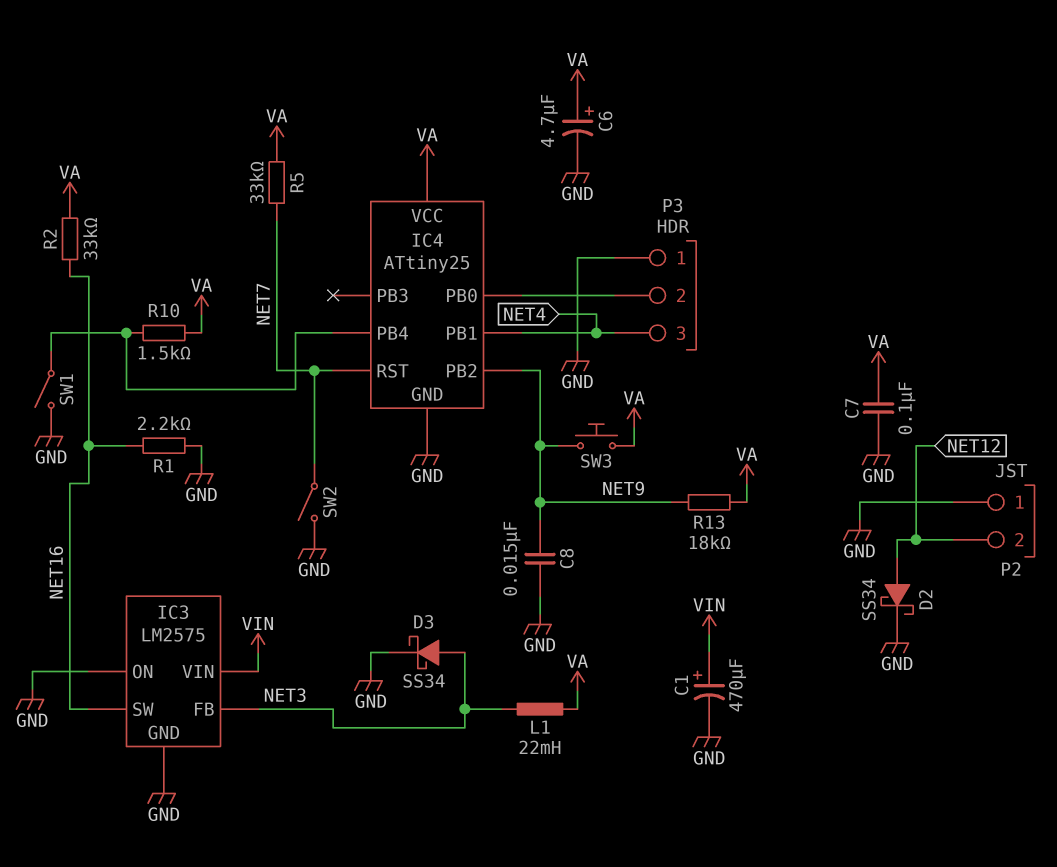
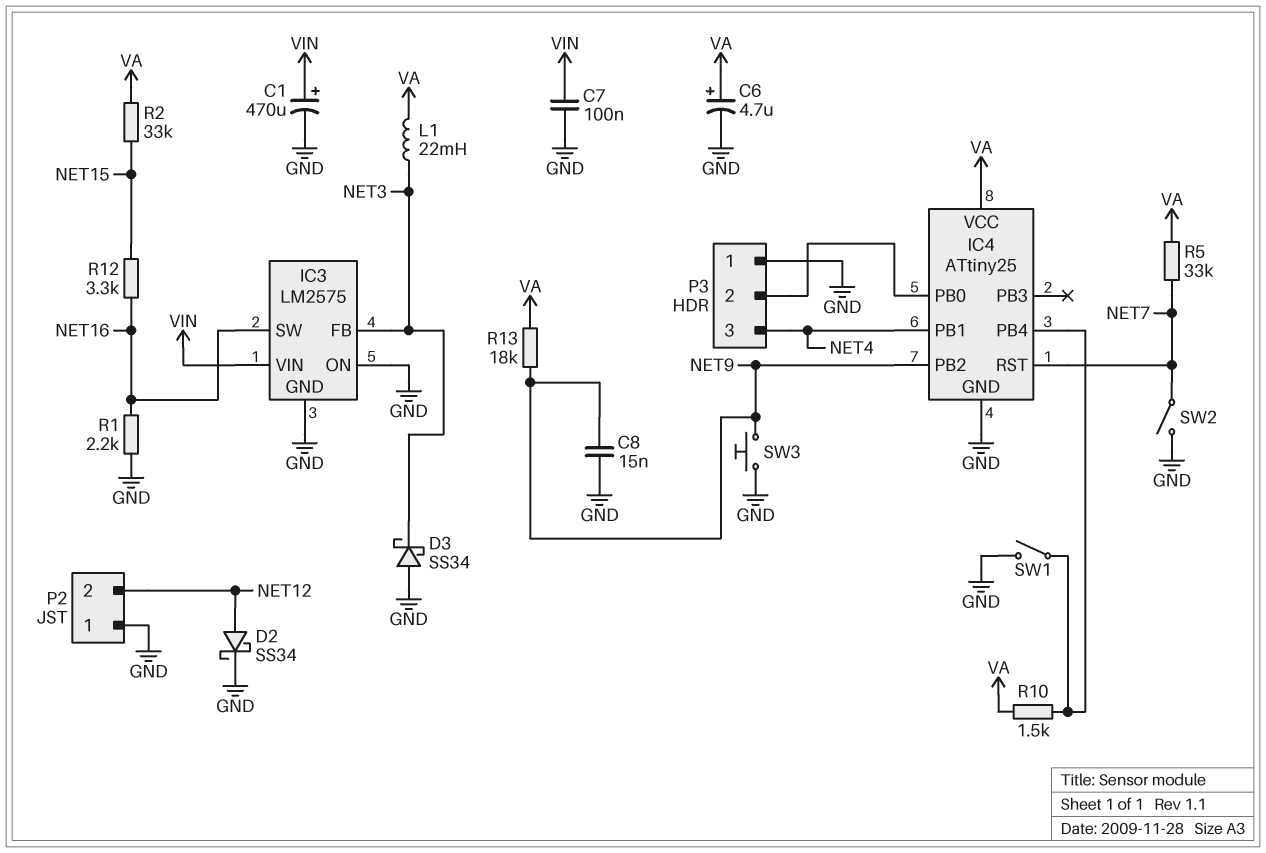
C7: 100nF (GND, VA) -> 100nF (GND, VIN)
D3: schottky SS34 (A NET3, K GND) -> schottky SS34 (A GND, K NET3)
R2: 33k (NET16, VA) -> 33k (NET15, VA)
R12: none -> 3.3k (NET15, NET16)
SW3: button (NET9, VA) -> button (GND, NET9)

